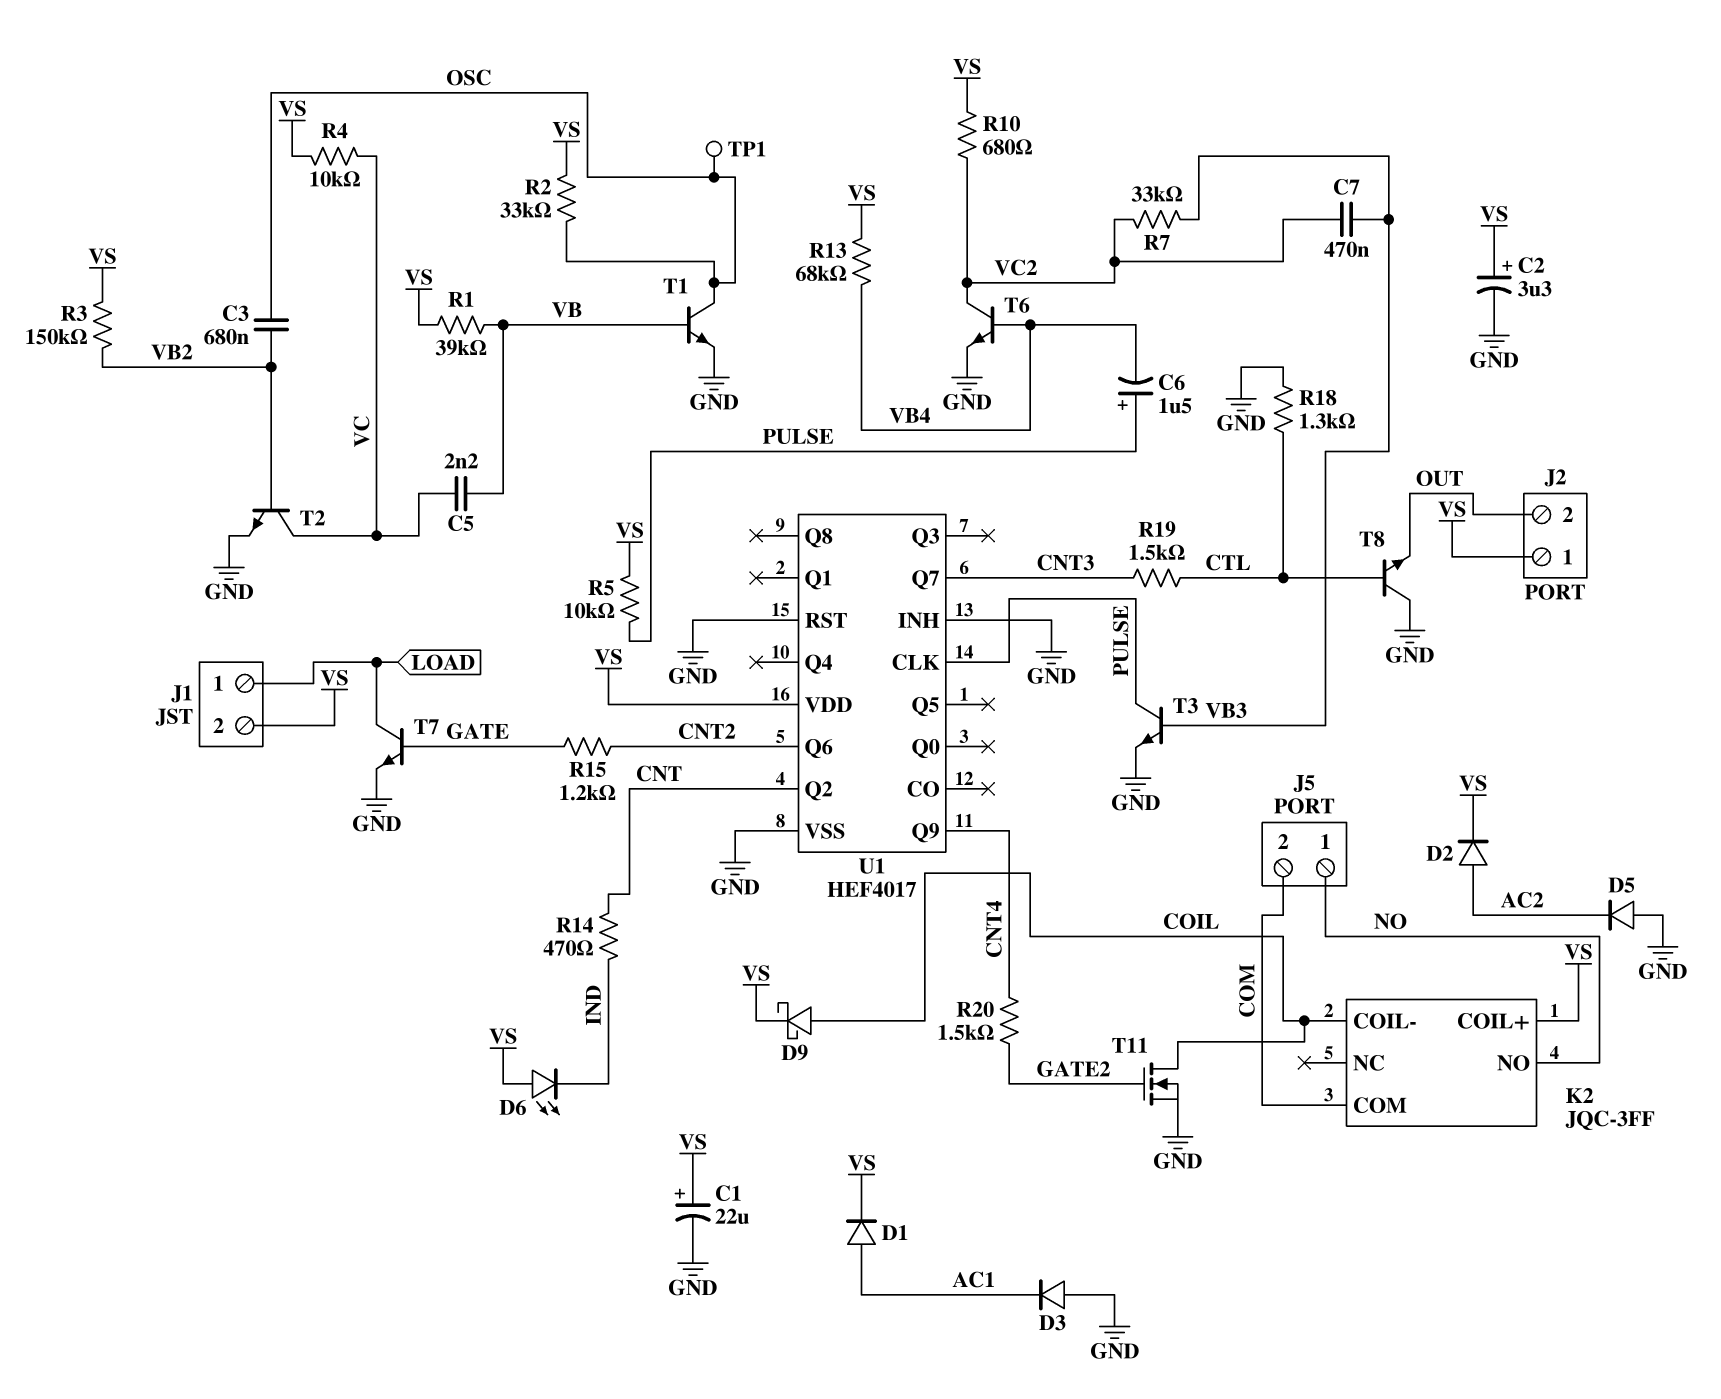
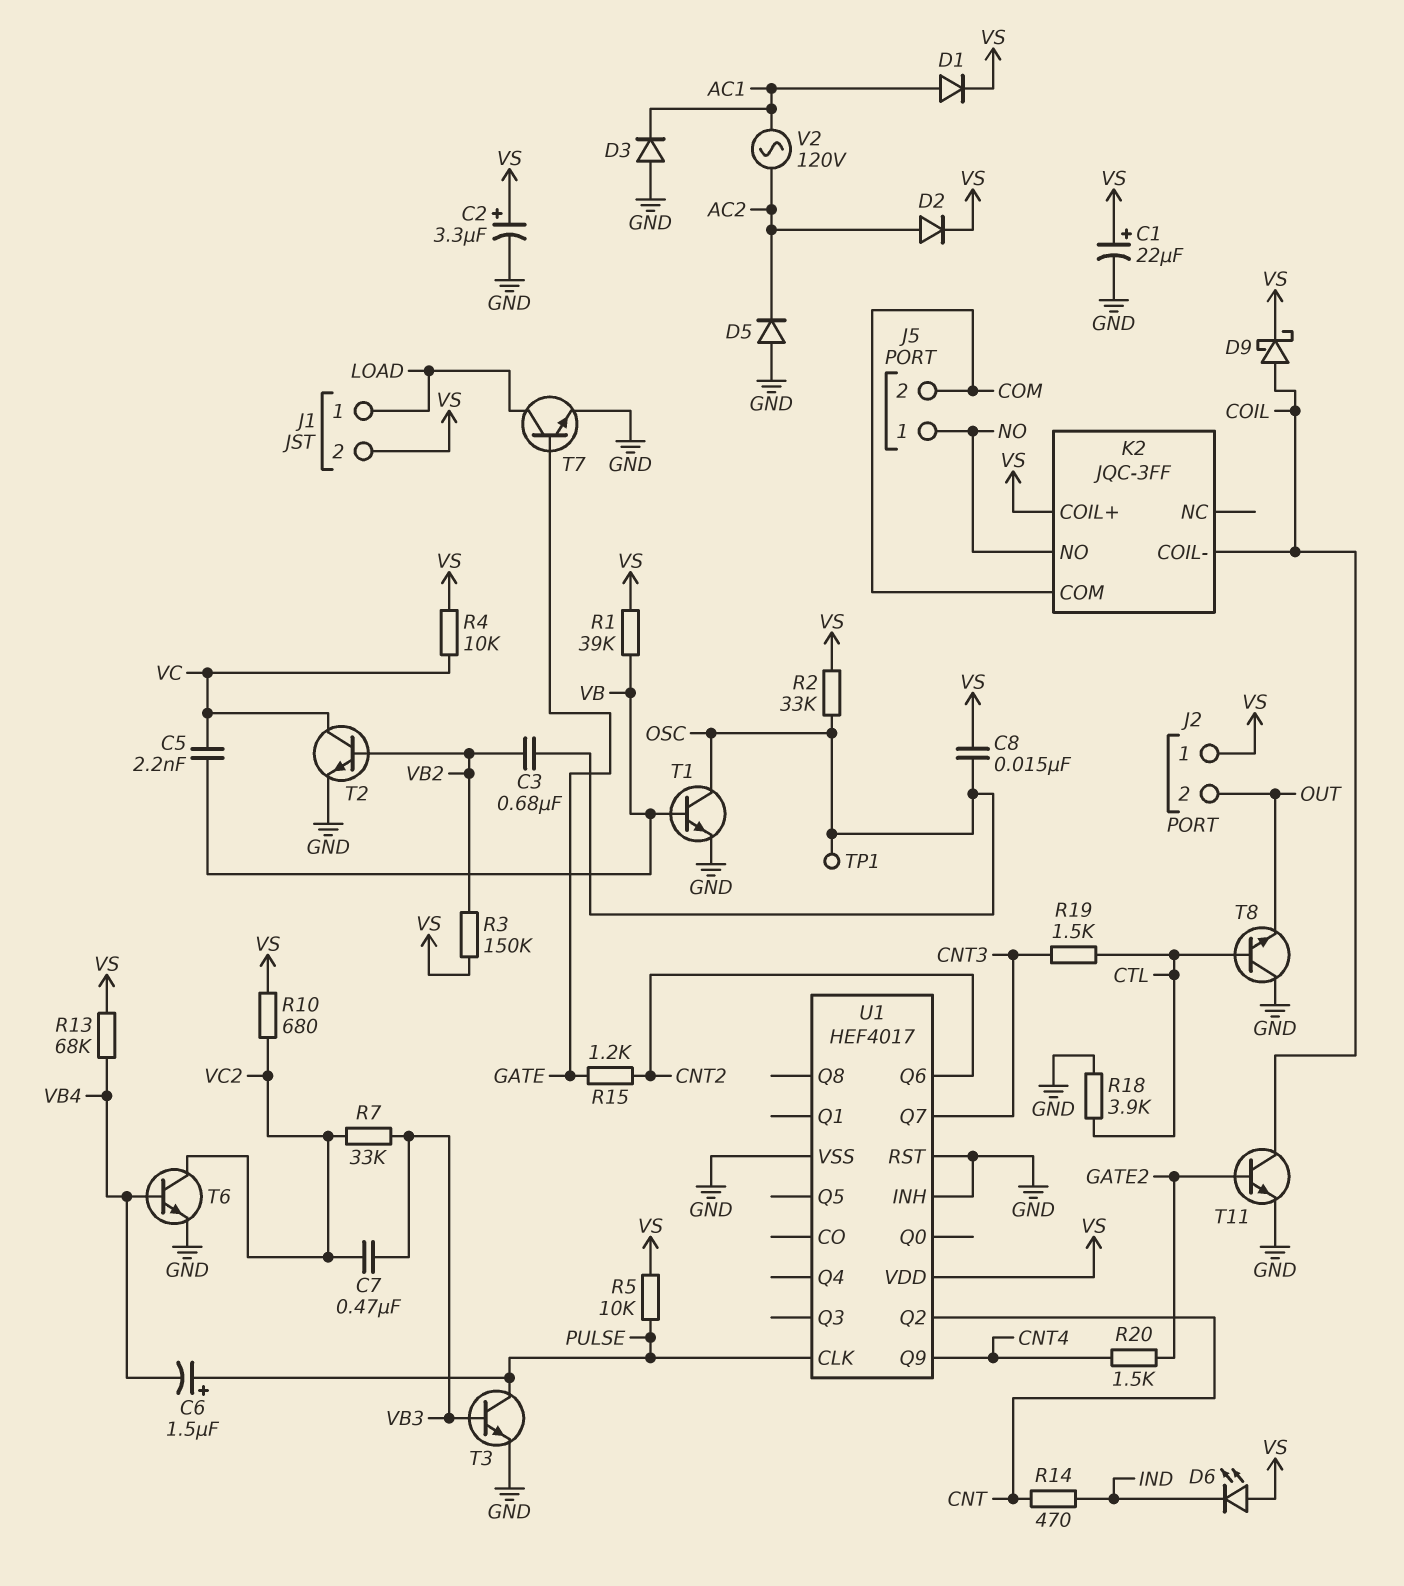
C8: none -> 15nF (OSC, VS)
R18: 1.3k (CTL, GND) -> 3.9k (CTL, GND)
T11: NMOS (G GATE2, D COIL, S GND) -> NPN (B GATE2, C COIL, E GND)
V2: none -> AC 120V (AC1, AC2)

